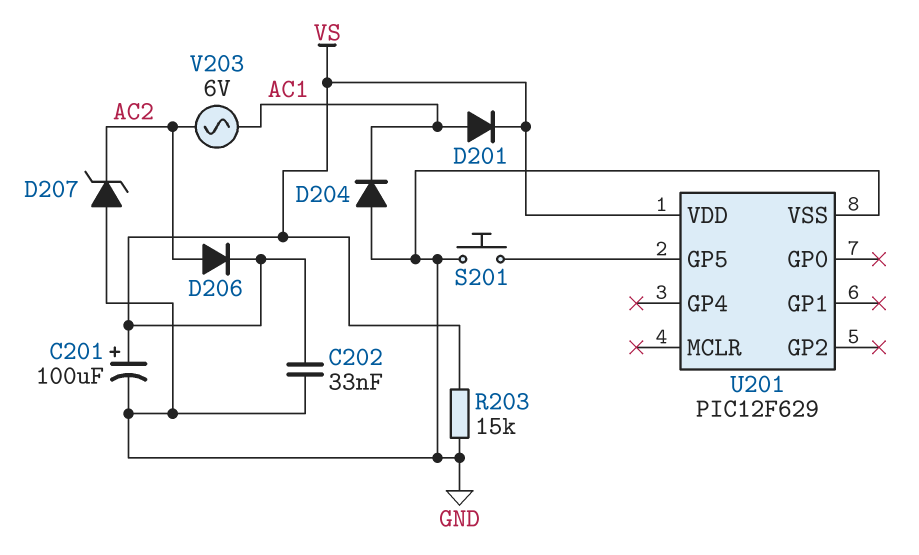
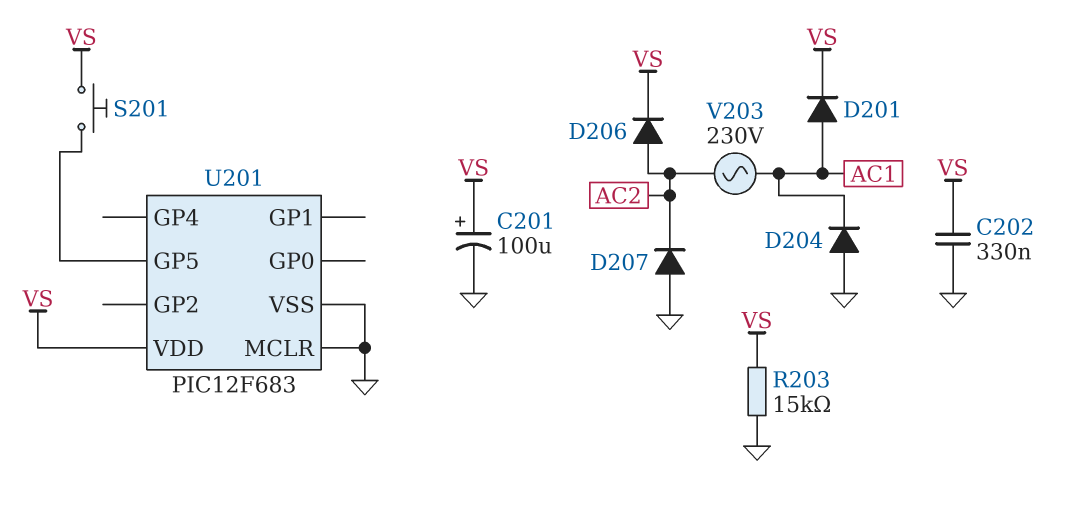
C202: 33nF (GND, VS) -> 330nF (GND, VS)
D207: zener (A GND, K AC2) -> diode (A GND, K AC2)
S201: button (GND, U201/GP5) -> button (U201/GP5, VS)
U201: PIC12F629 -> PIC12F683
U201 pin MCLR: none -> GND
V203: AC 6V (AC1, AC2) -> AC 230V (AC1, AC2)

